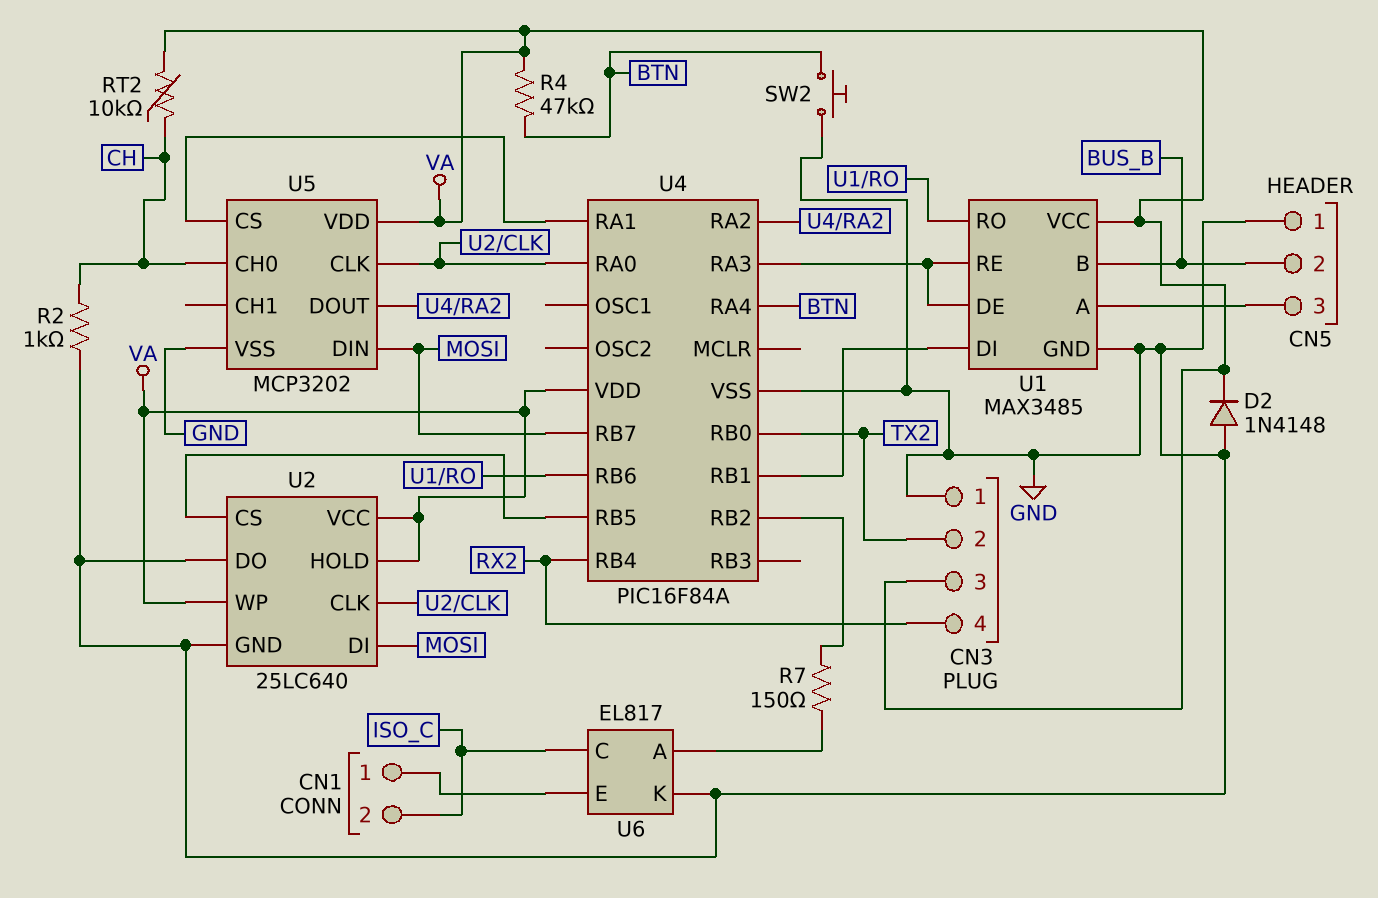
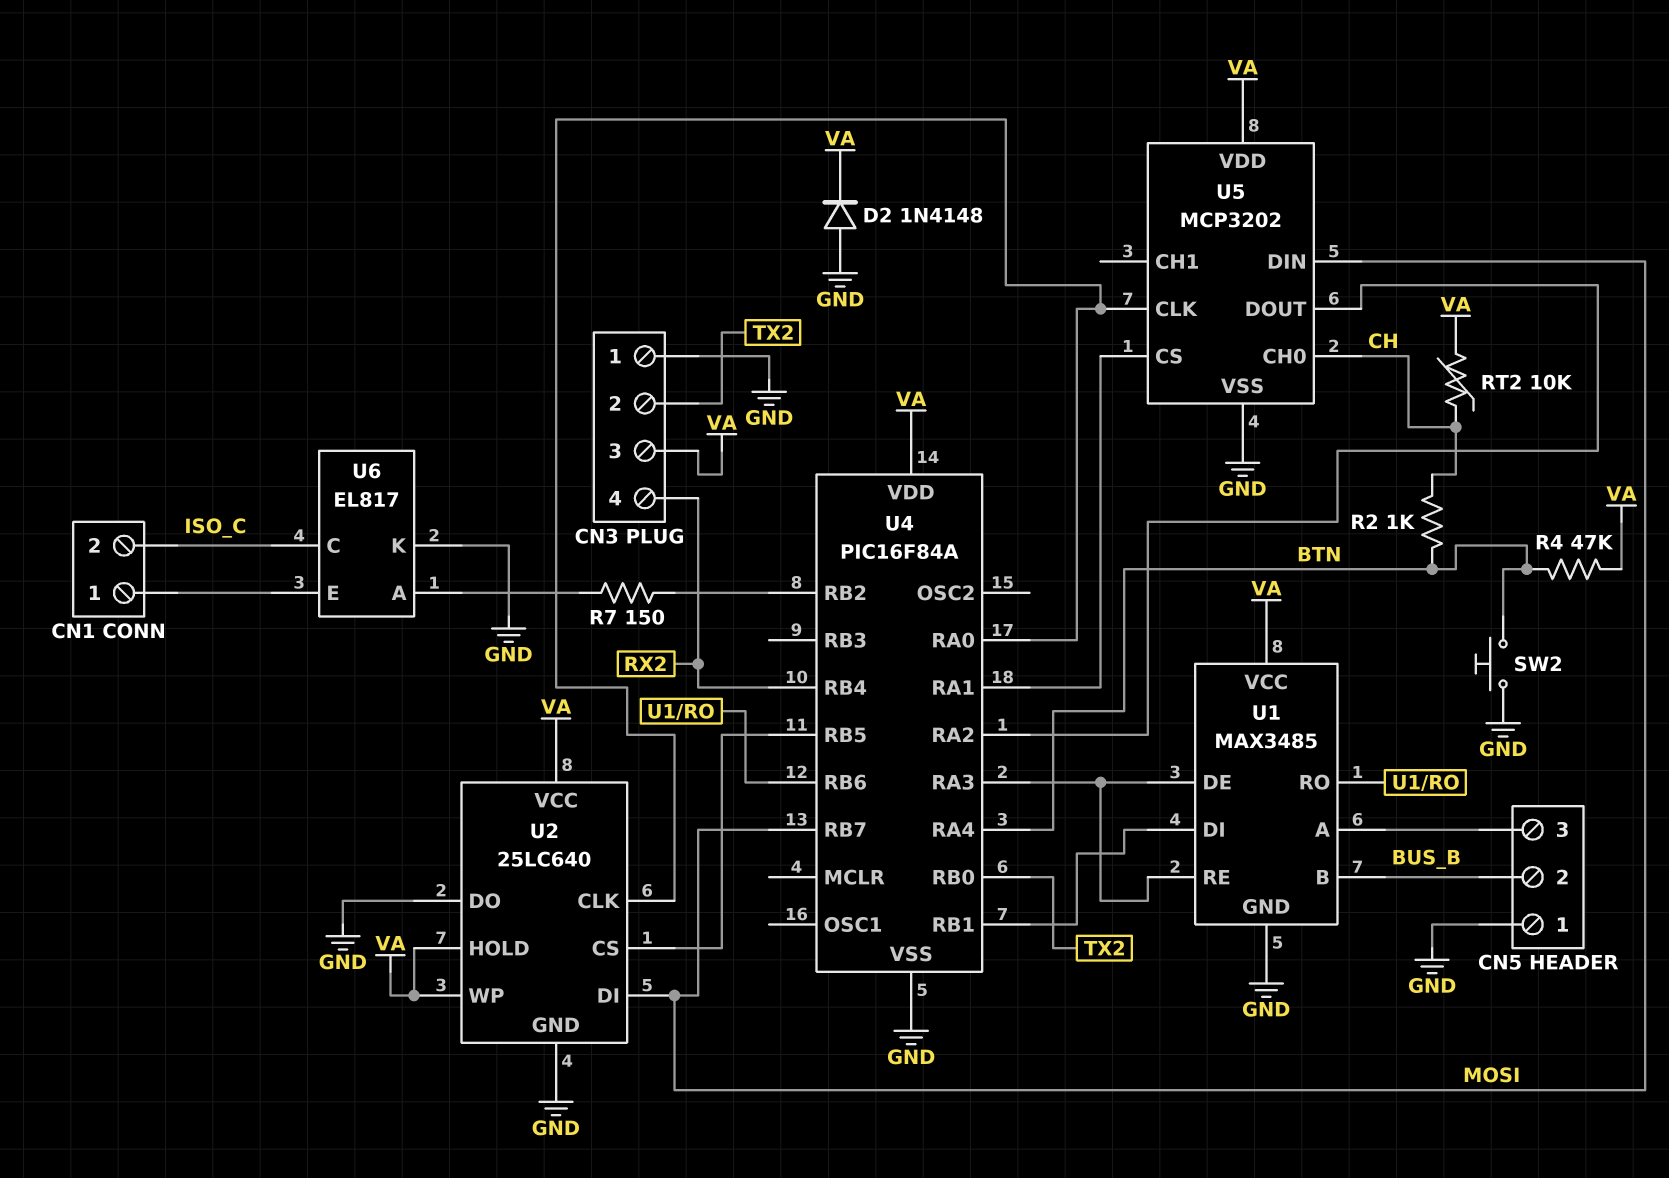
R2: 1k (CH, GND) -> 1k (BTN, CH)

